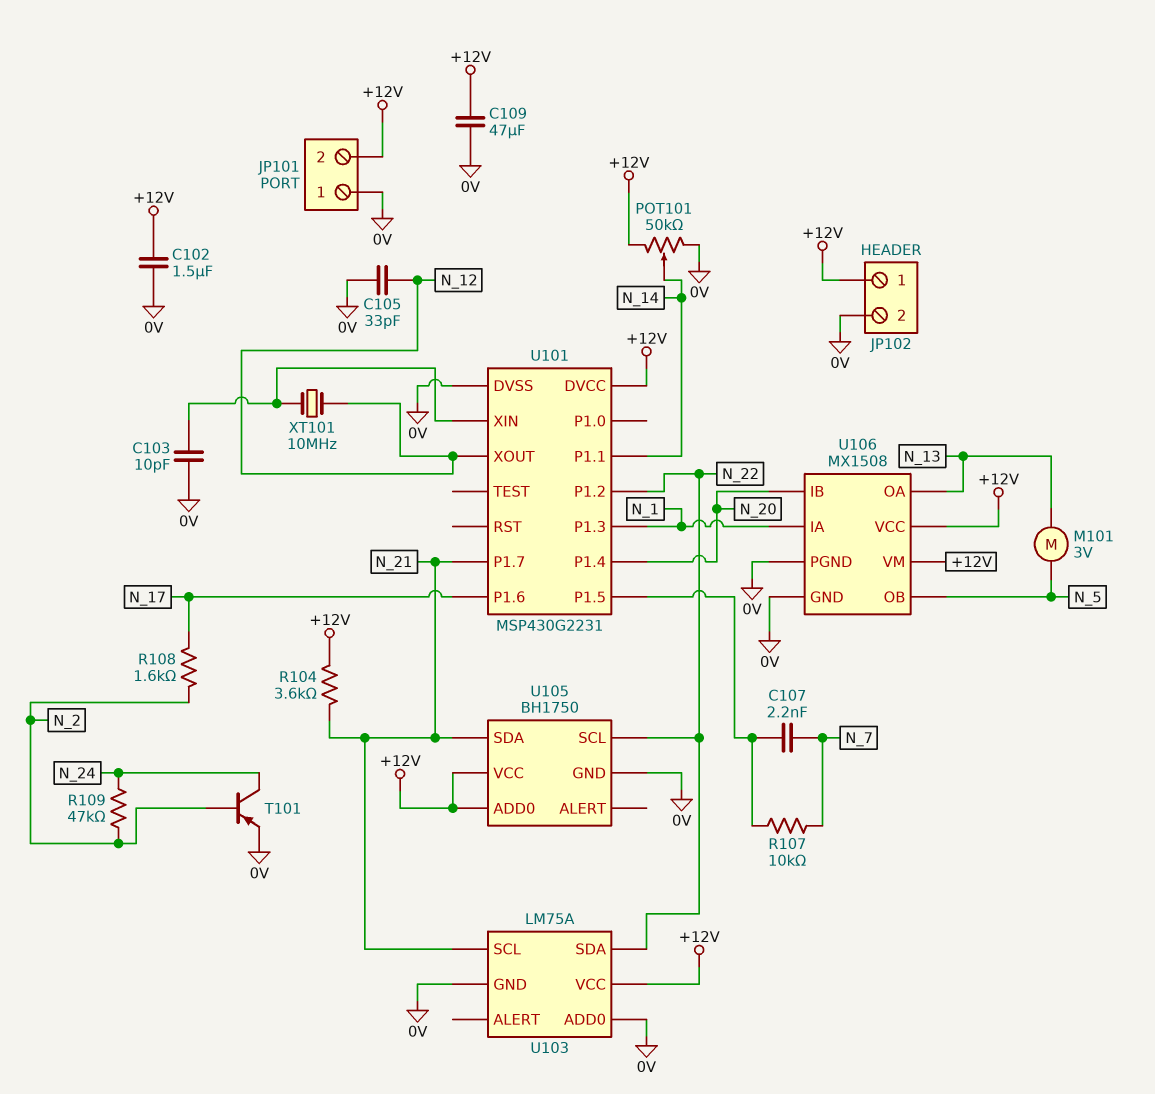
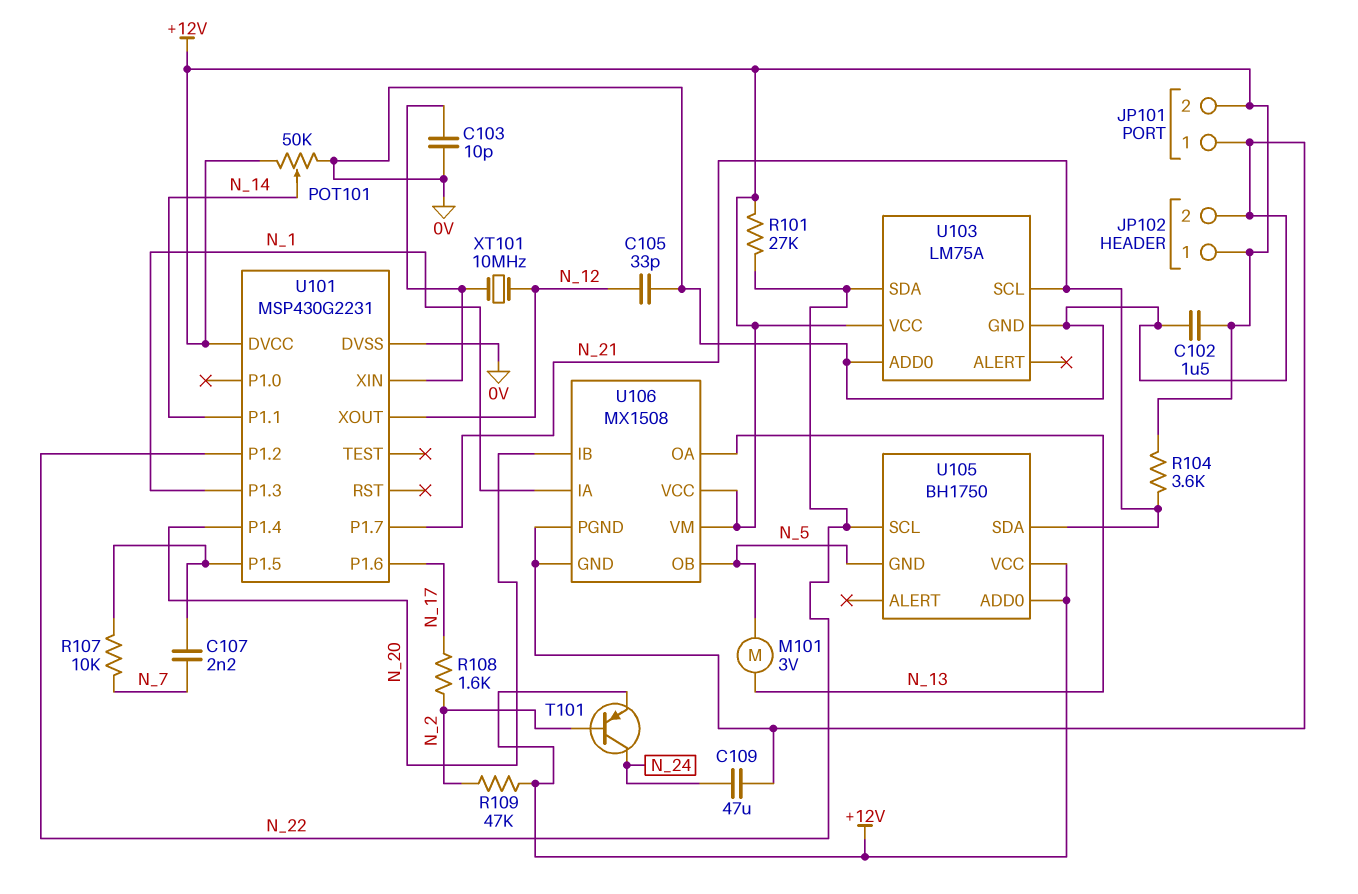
C109: 47uF (+12V, 0V) -> 47uF (0V, N_24)
R101: none -> 27k (+12V, N_22)
R109: 47k (N_2, N_24) -> 47k (+12V, N_2)
T101: PNP (B N_2, C N_24, E 0V) -> PNP (B N_2, C N_24, E +12V)
U105 pin GND: 0V -> N_5

